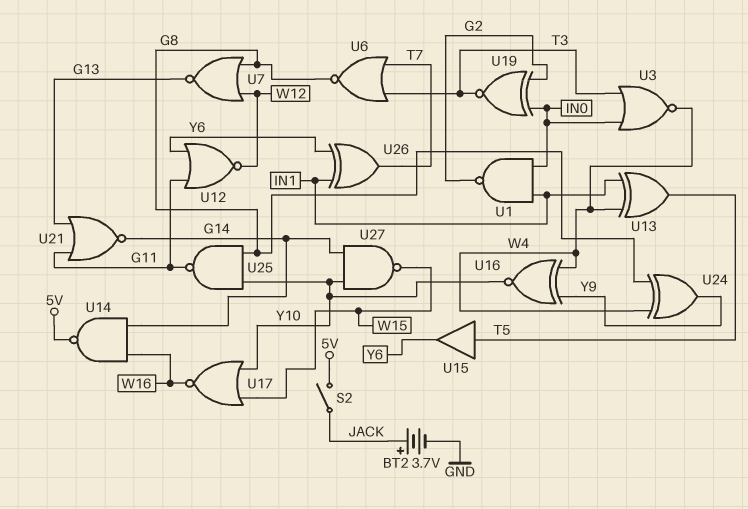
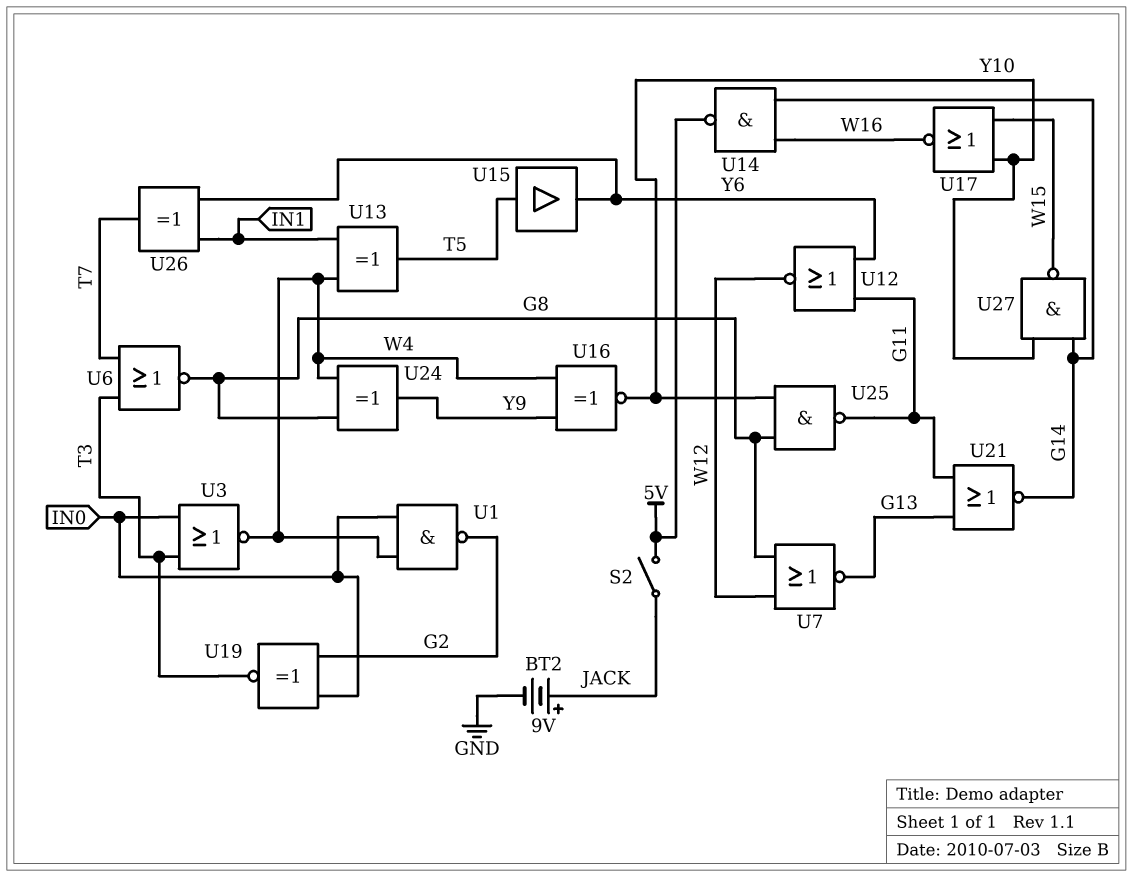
BT2: 3.7V (plus JACK, minus GND) -> 9V (plus JACK, minus GND)
U1: NAND (in IN0, in IN1, out G2) -> NAND (in IN0, in W4, out G2)

